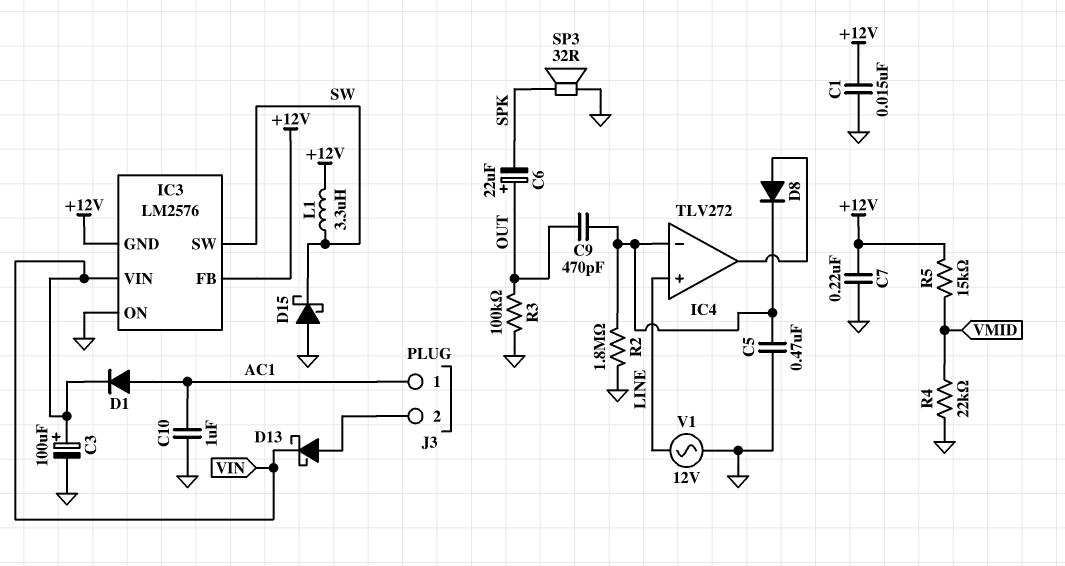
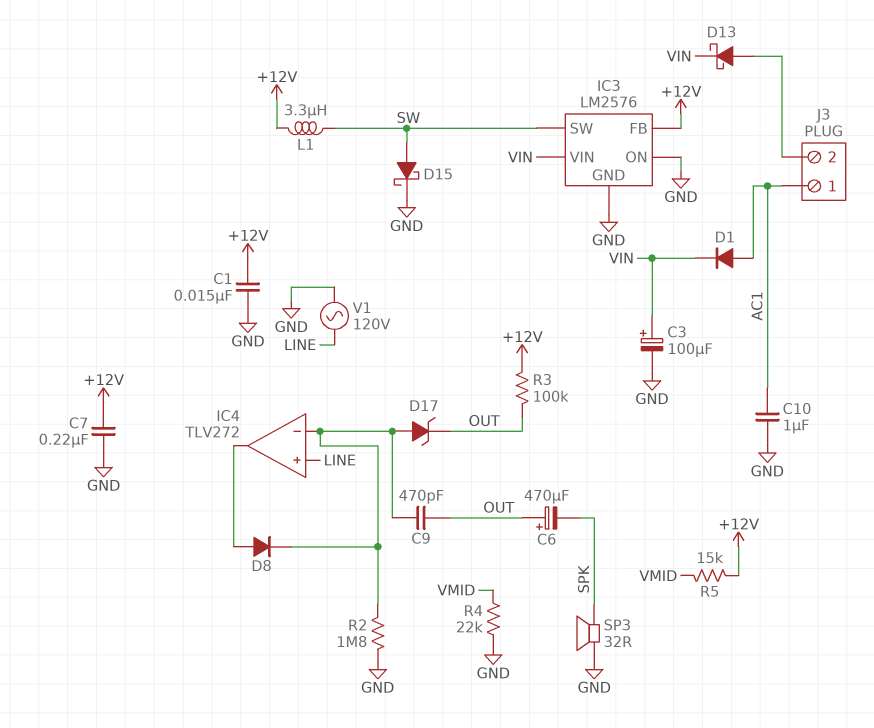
C5: 470nF (GND, IC4/in-) -> none
C6: 22uF (plus OUT, minus SPK) -> 470uF (plus OUT, minus SPK)
D15: schottky (A GND, K SW) -> schottky (A SW, K GND)
D17: none -> zener (A IC4/in-, K OUT)
IC3 pin GND: +12V -> GND
R3: 100k (GND, OUT) -> 100k (+12V, OUT)
V1: AC 12V (GND, LINE) -> AC 120V (GND, LINE)

